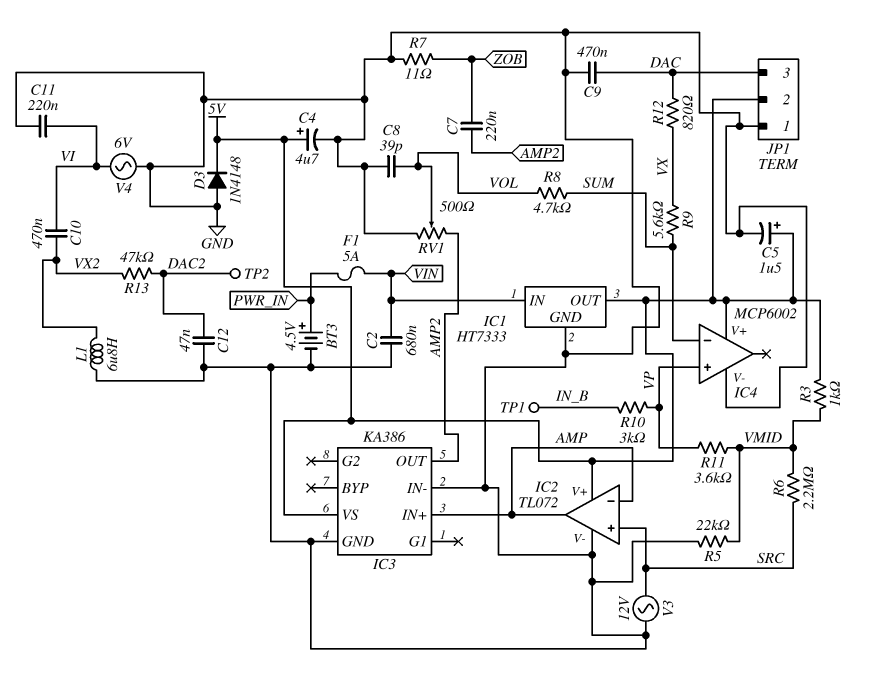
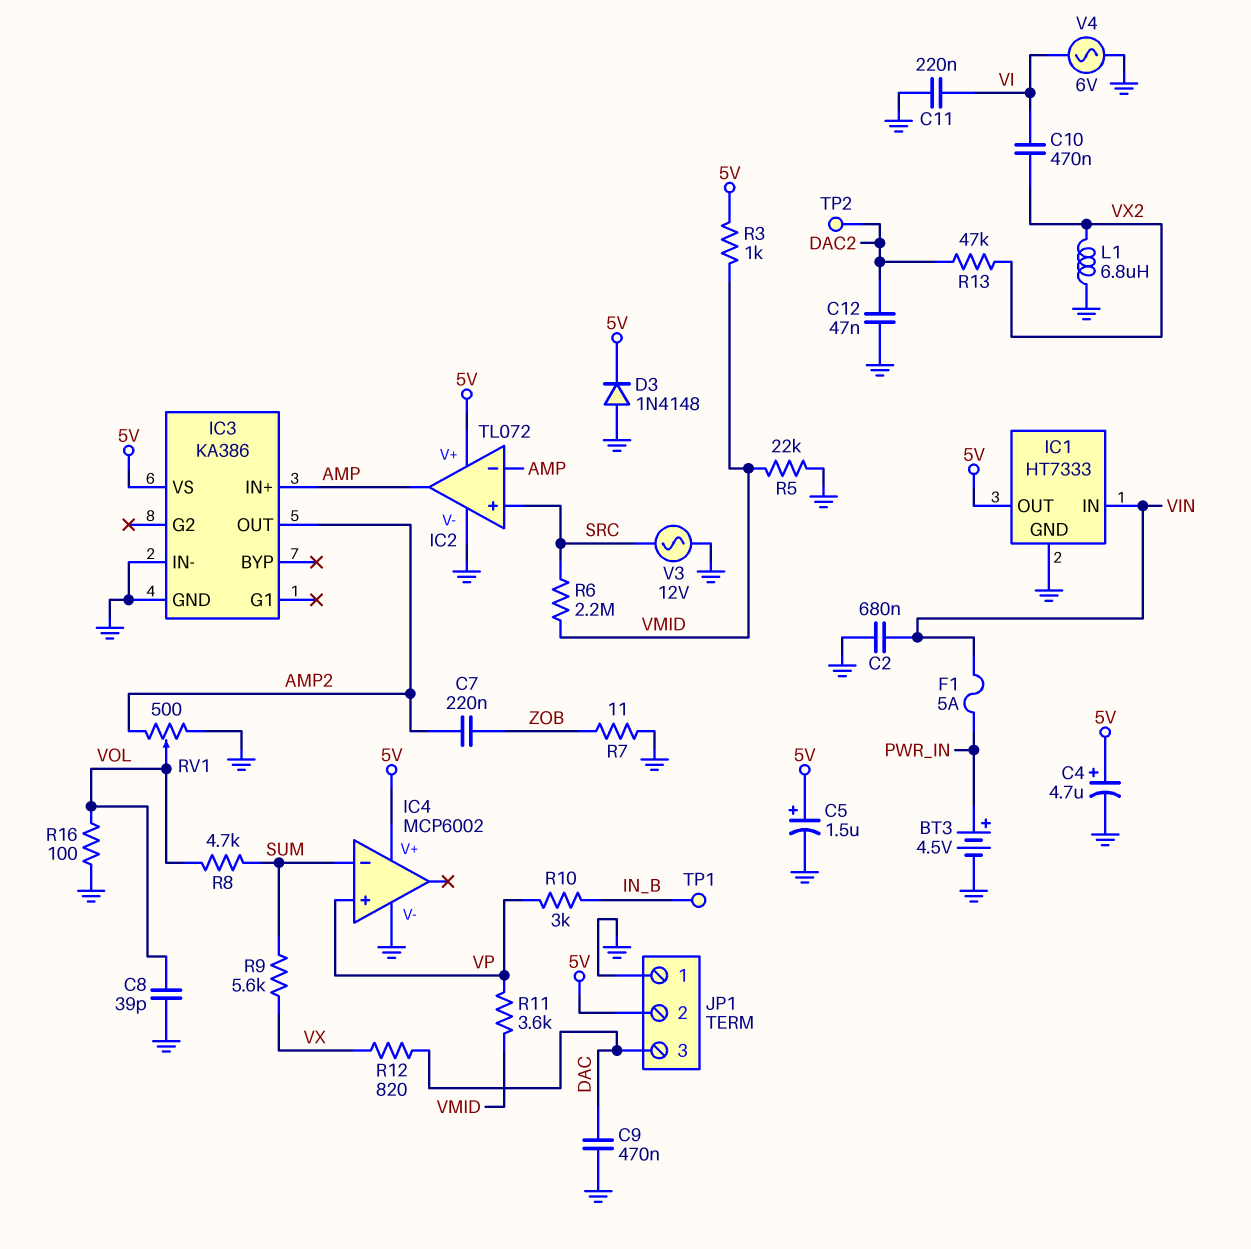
R16: none -> 100 (GND, VOL)

